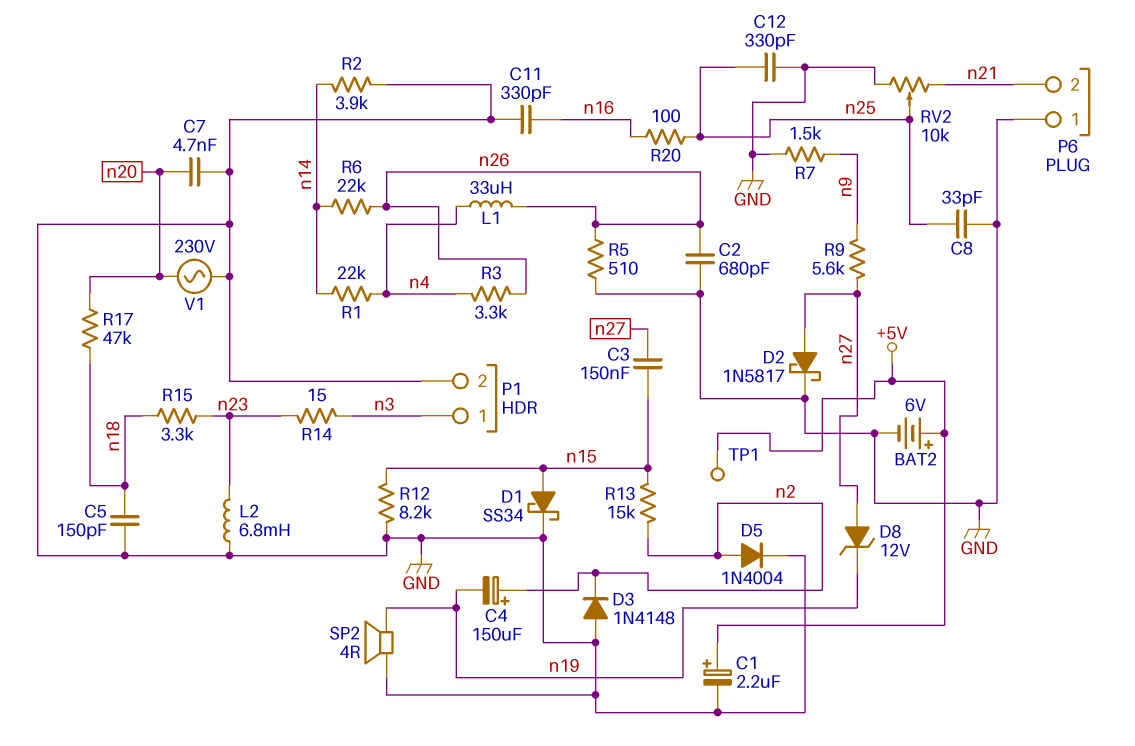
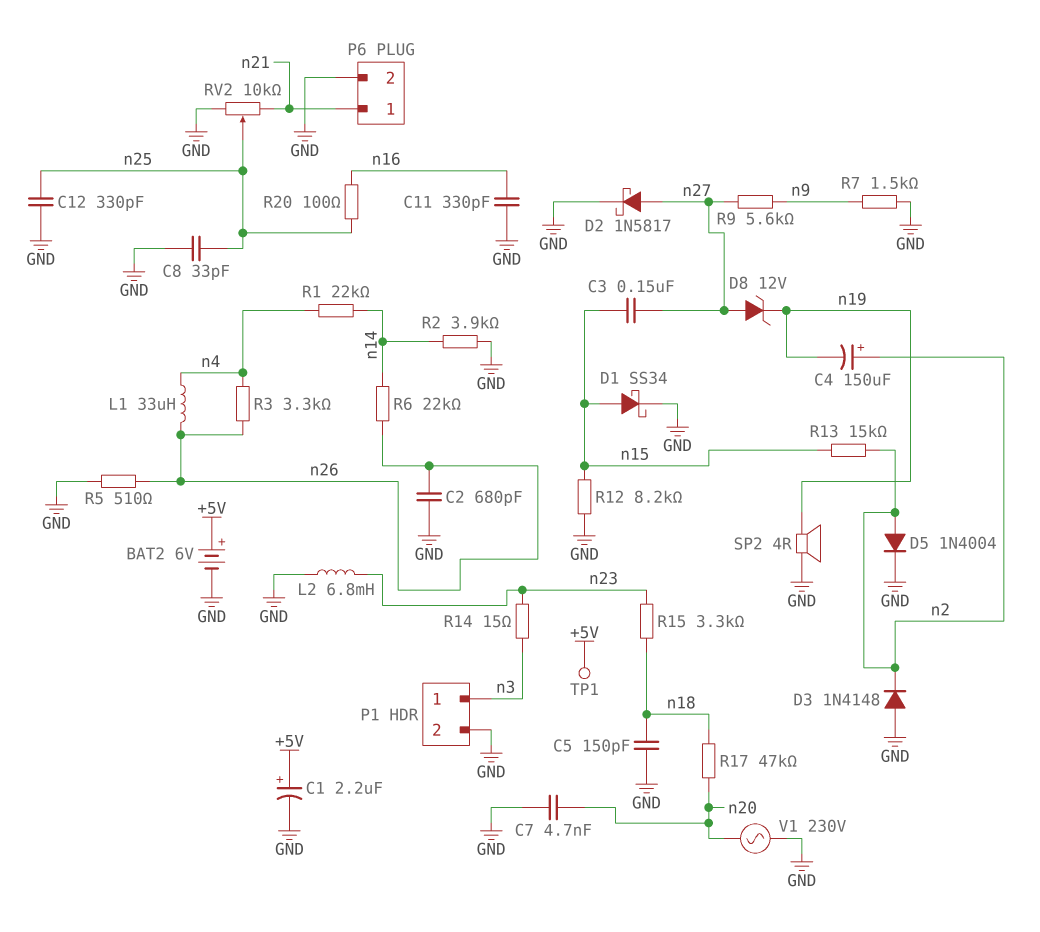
P6 pin 1: GND -> n21
P6 pin 2: n21 -> GND

